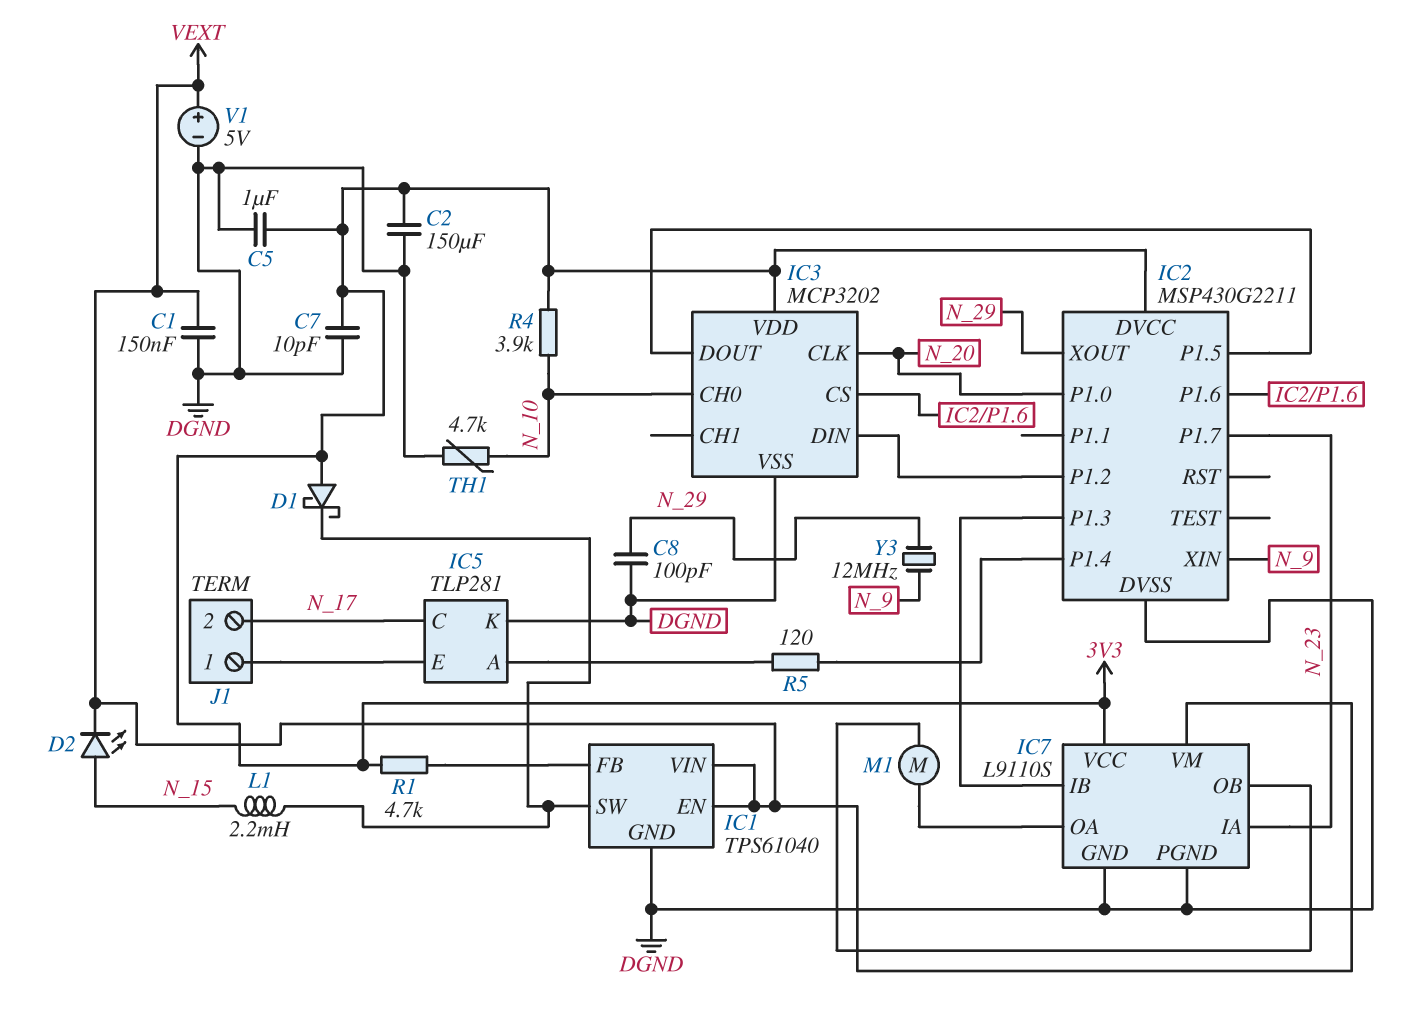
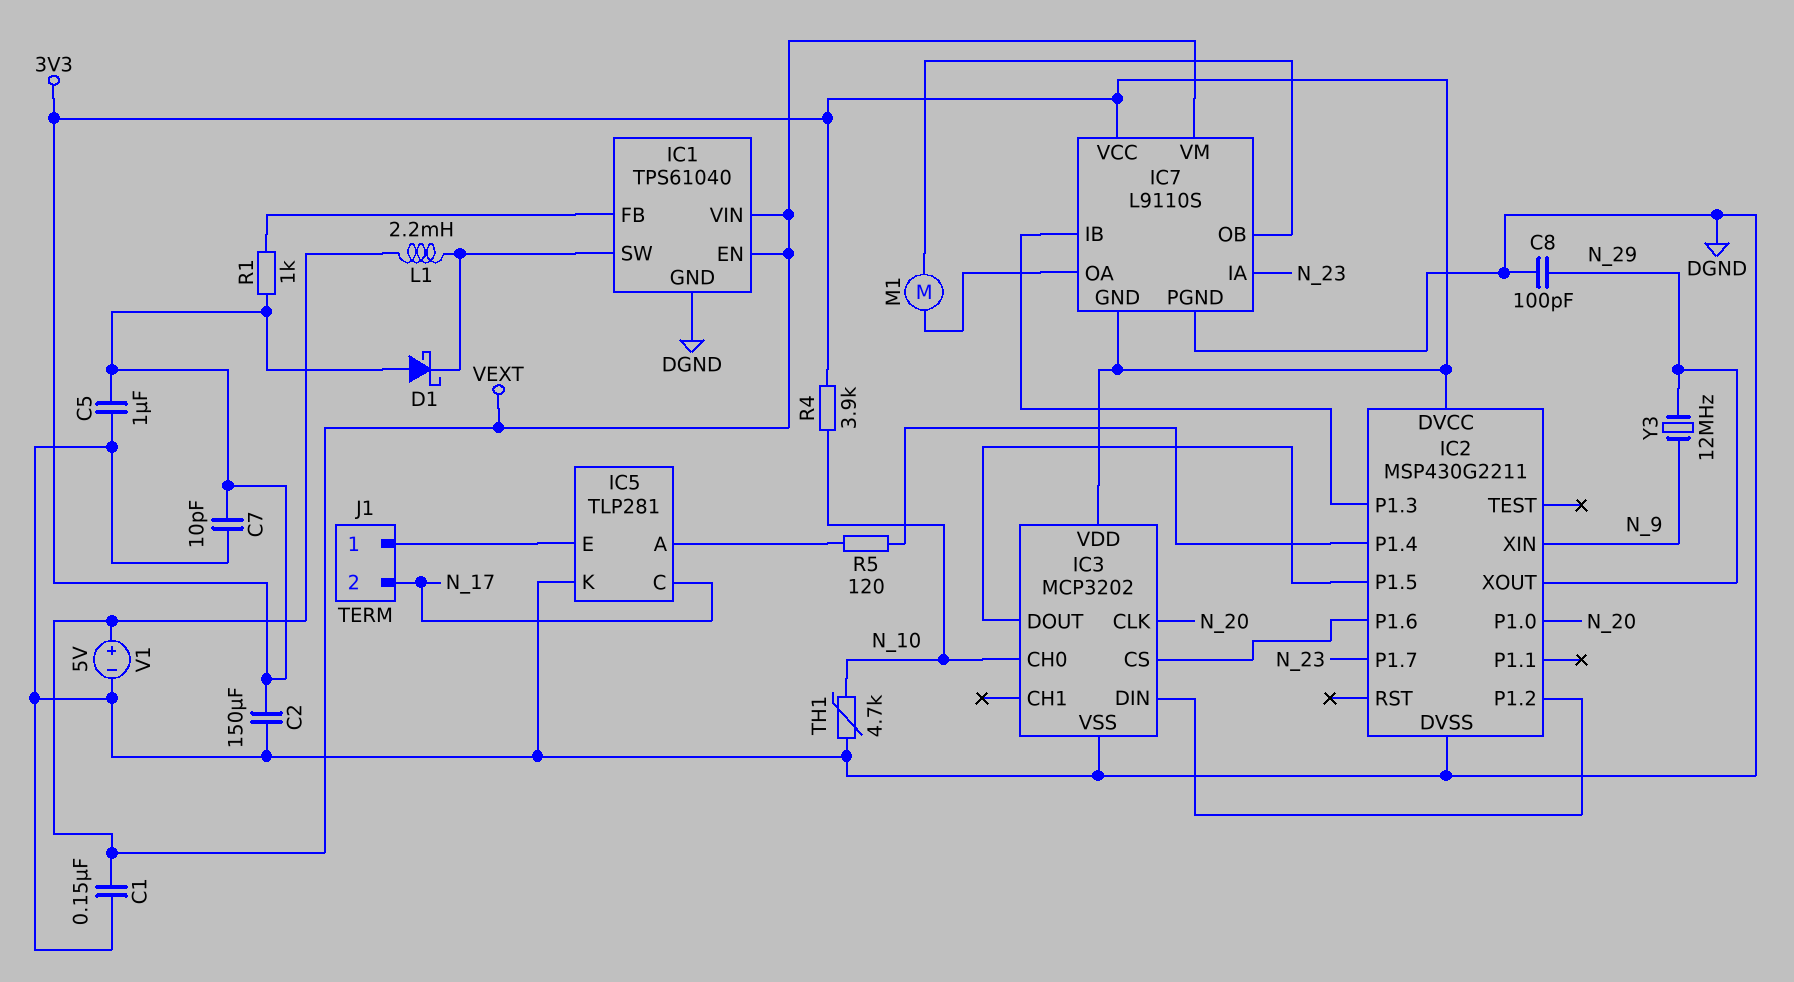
D2: LED (A N_15, K VEXT) -> none
IC7 pin GND: DGND -> 3V3
L1: 2.2mH (IC1/SW, N_15) -> 2.2mH (IC1/SW, VEXT)
R1: 4.7k (3V3, IC1/FB) -> 1k (3V3, IC1/FB)

